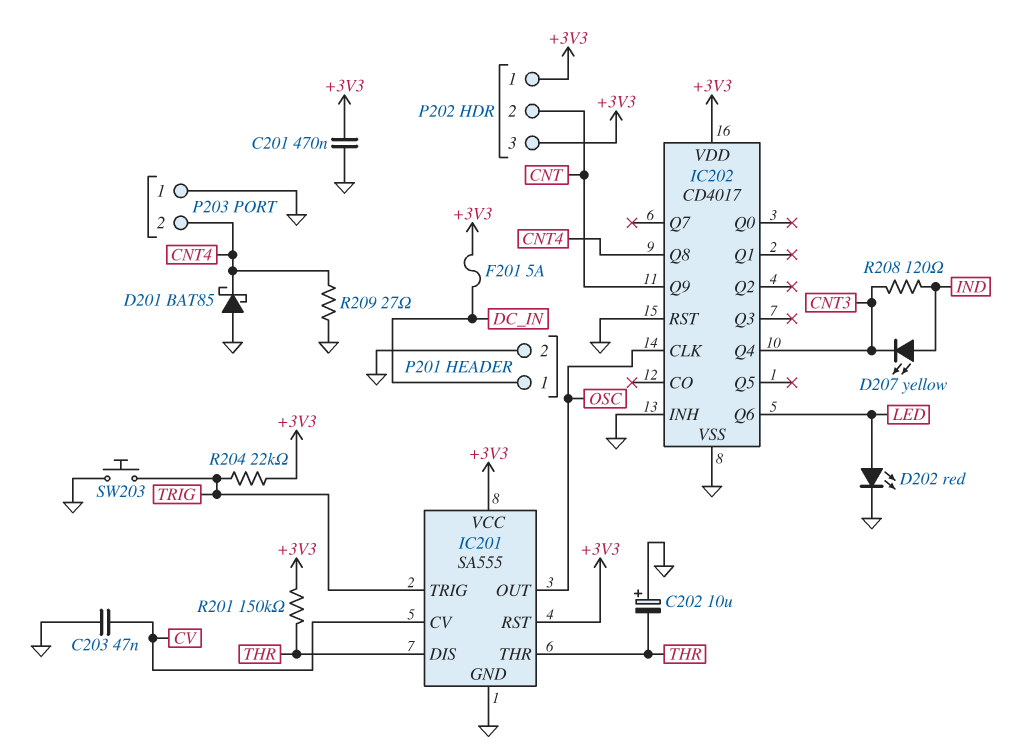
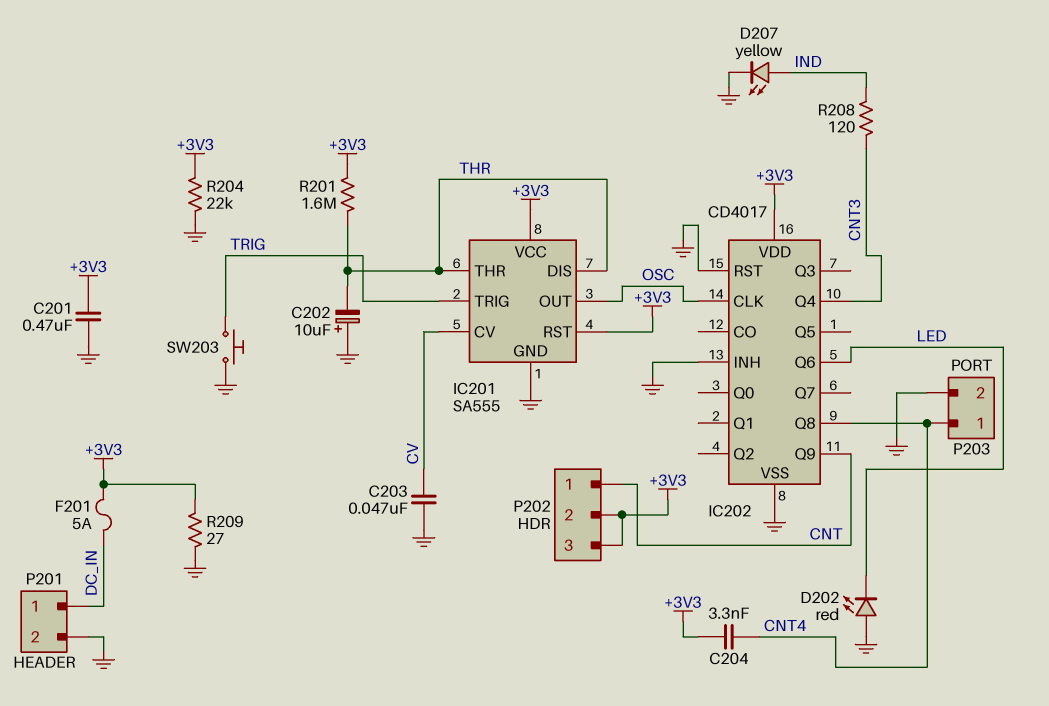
C204: none -> 3.3nF (+3V3, CNT4)
D201: schottky BAT85 (A GND, K CNT4) -> none
D202: LED red (A LED, K GND) -> LED red (A GND, K LED)
D207: LED yellow (A IND, K CNT3) -> LED yellow (A IND, K GND)
P202 pin 1: +3V3 -> CNT
P202 pin 2: CNT -> +3V3
P203 pin 1: GND -> CNT4
P203 pin 2: CNT4 -> GND
R201: 150k (+3V3, THR) -> 1.6M (+3V3, THR)
R204: 22k (+3V3, TRIG) -> 22k (+3V3, GND)
R209: 27 (CNT4, GND) -> 27 (+3V3, GND)

